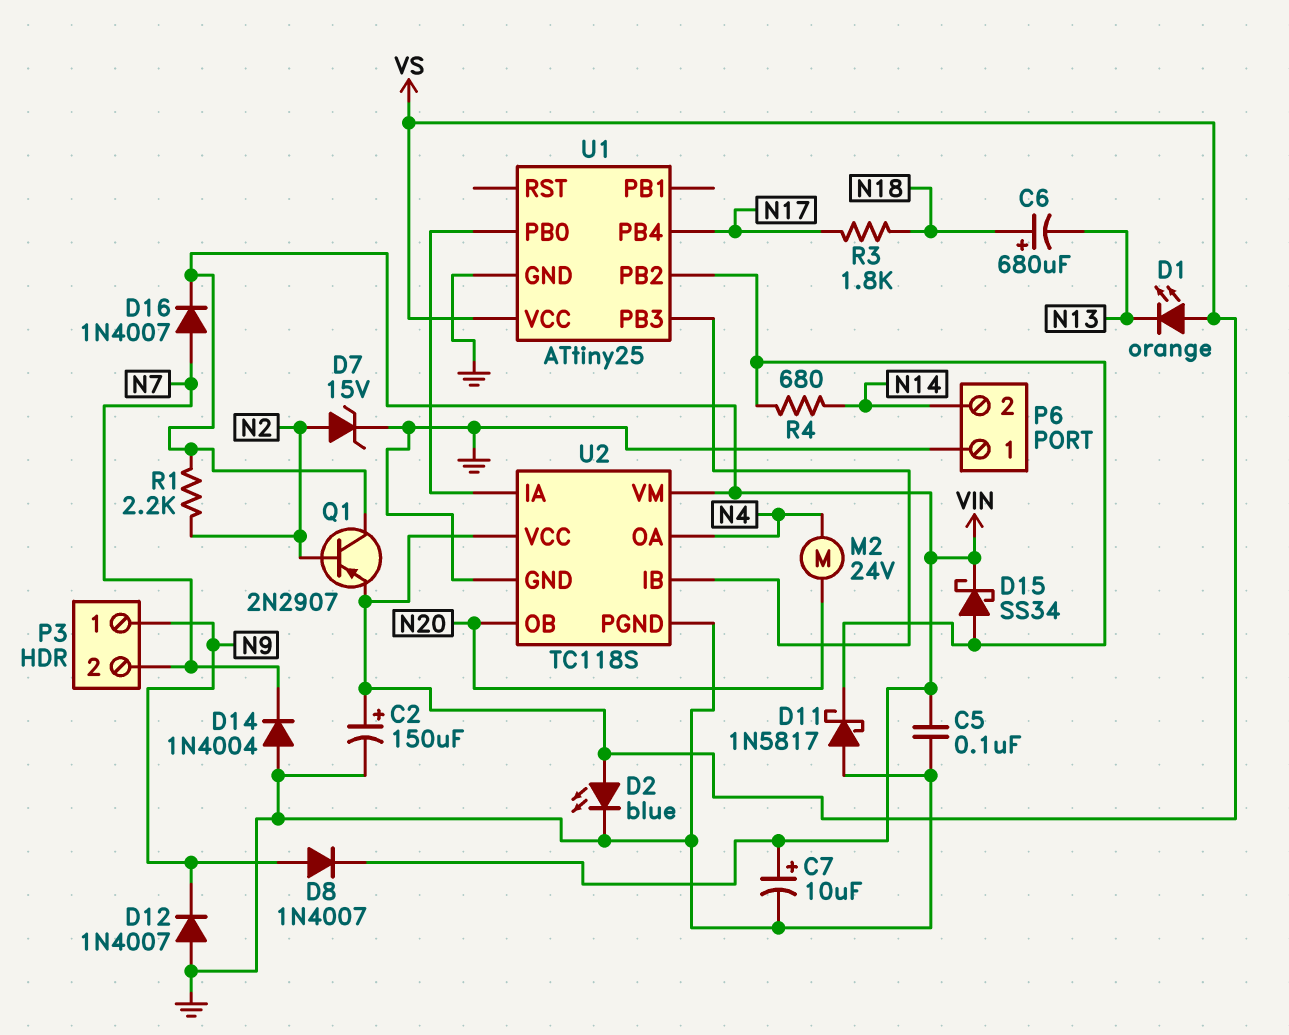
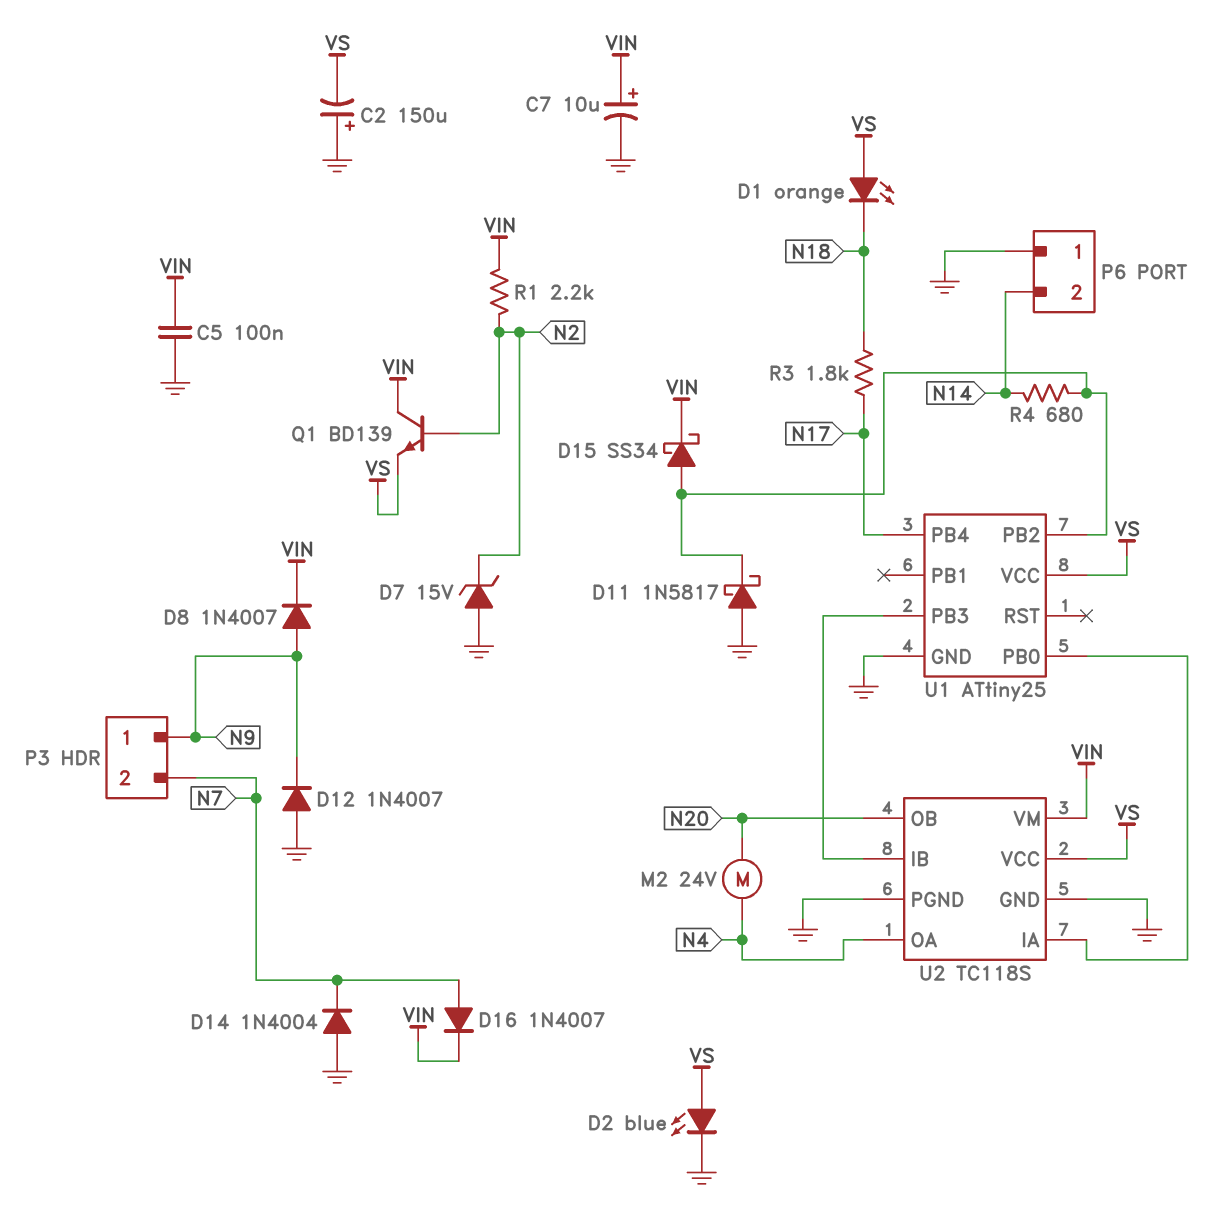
C2: 150uF (plus VS, minus GND) -> 150uF (plus GND, minus VS)
C6: 680uF (plus N18, minus N13) -> none
D1: LED orange (A VS, K N13) -> LED orange (A VS, K N18)
D7: zener 15V (A N2, K GND) -> zener 15V (A GND, K N2)
Q1: PNP 2N2907 (B N2, C VIN, E VS) -> NPN BD139 (B N2, C VIN, E VS)

